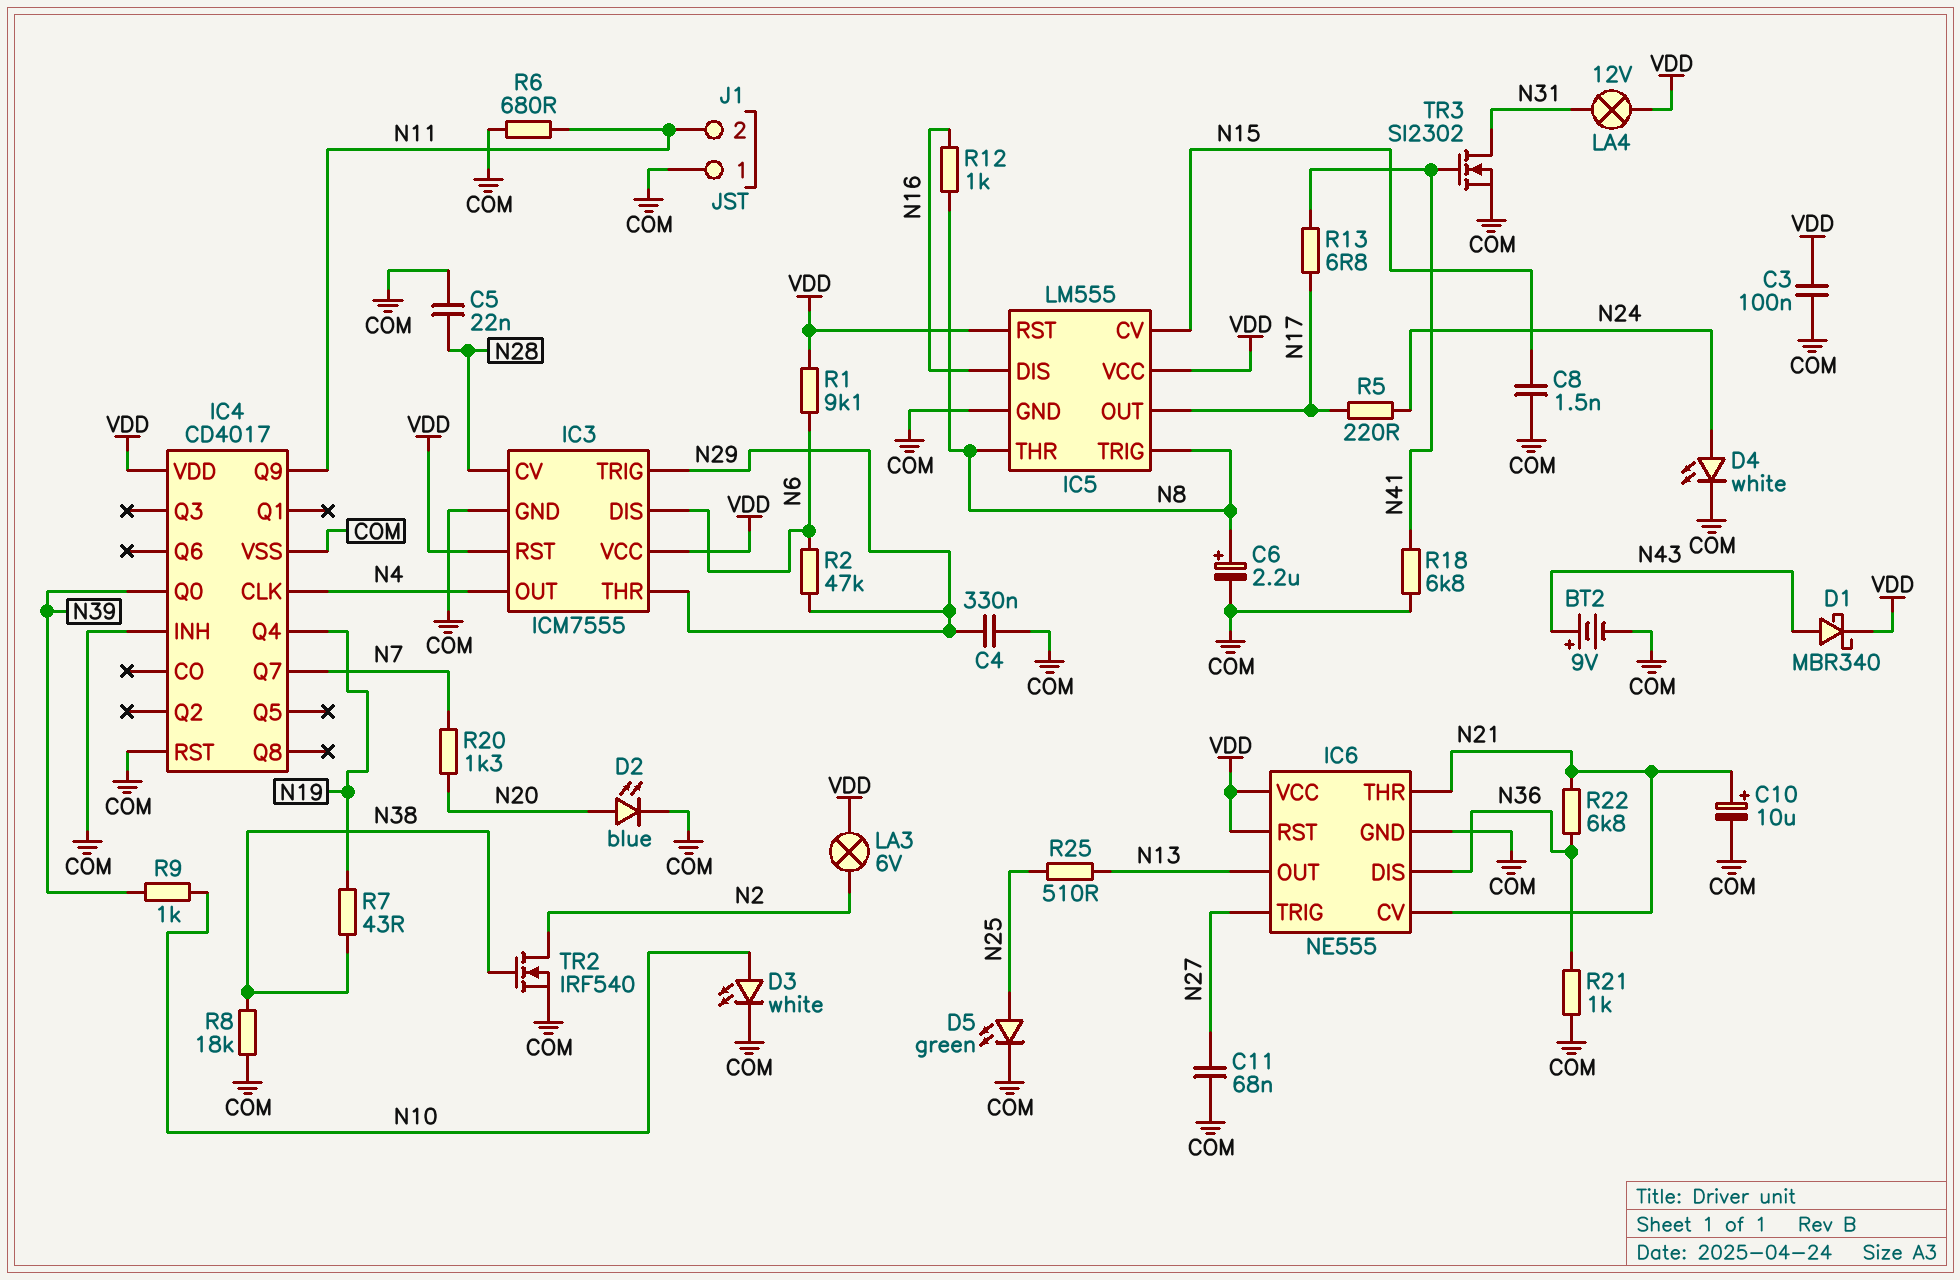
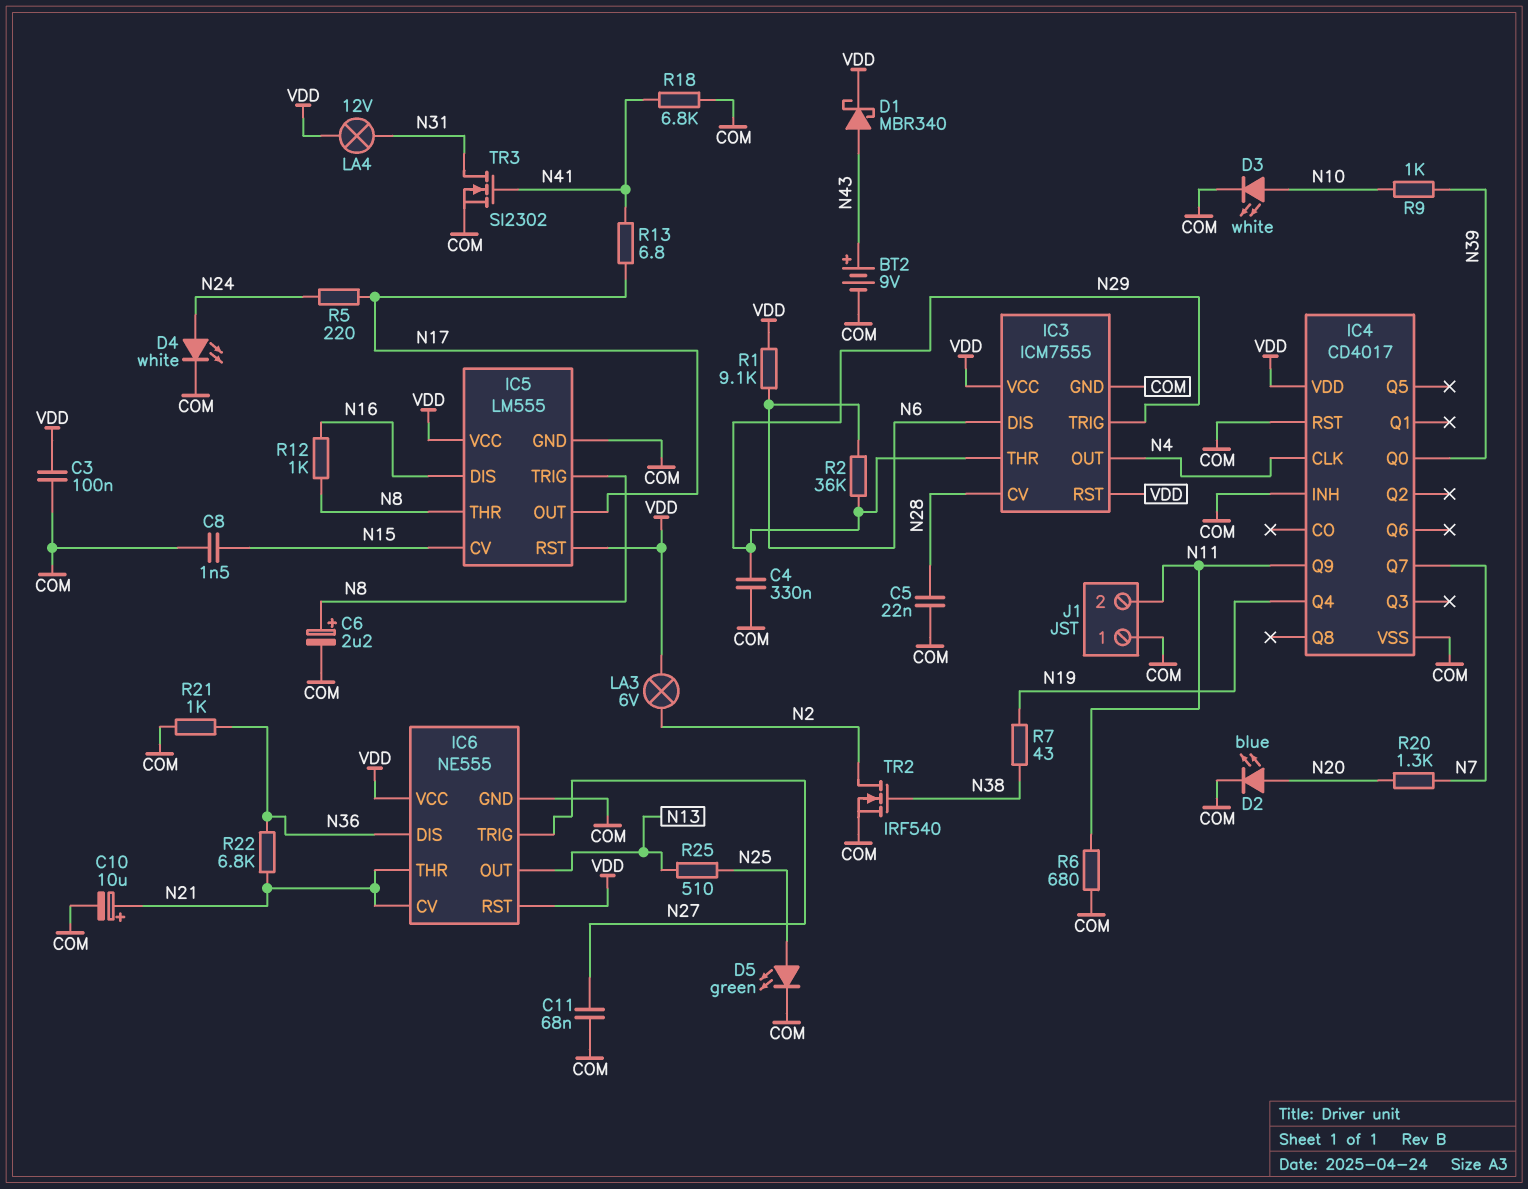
R2: 47k (N6, N29) -> 36k (N6, N29)
R8: 18k (COM, N38) -> none

